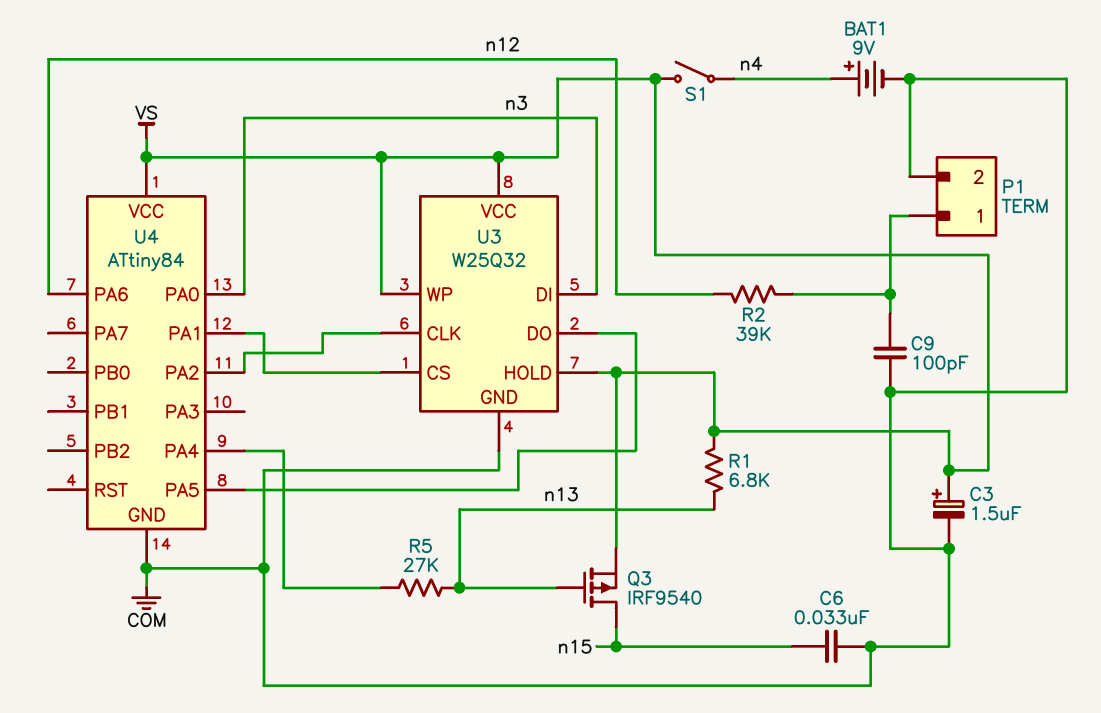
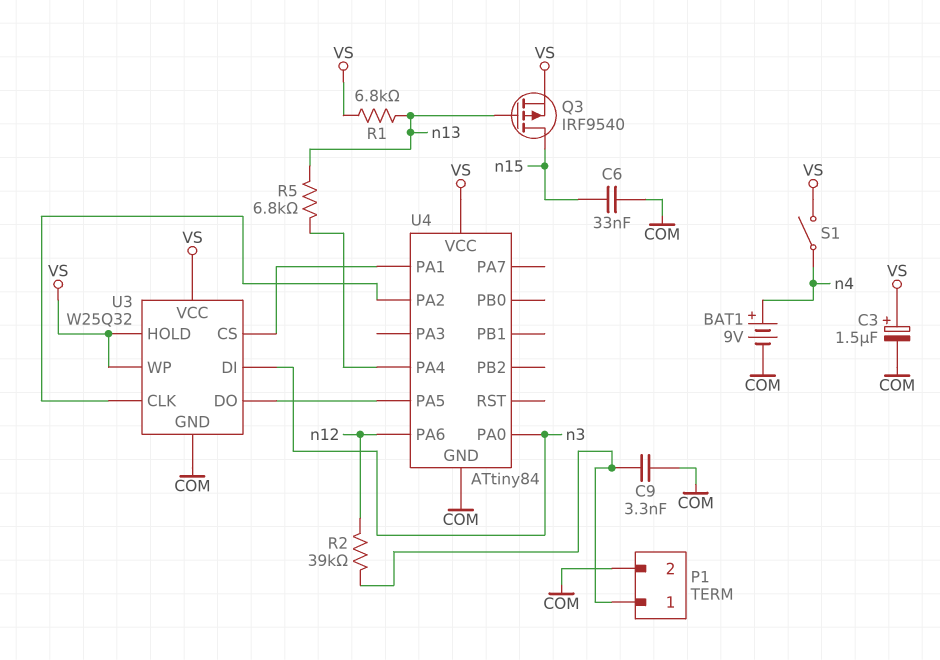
C9: 100pF (COM, P1/1) -> 3.3nF (COM, P1/1)
R5: 27k (U4/PA4, n13) -> 6.8k (U4/PA4, n13)

